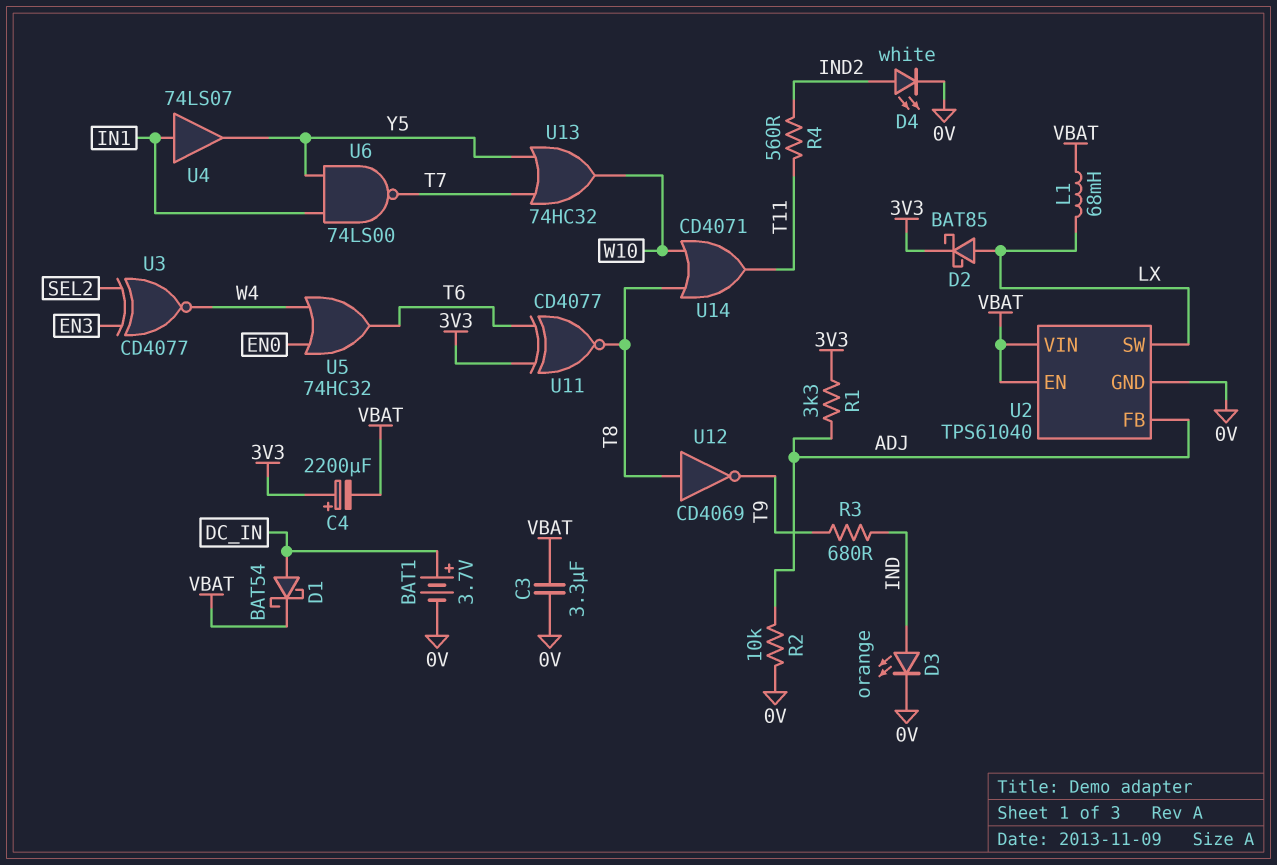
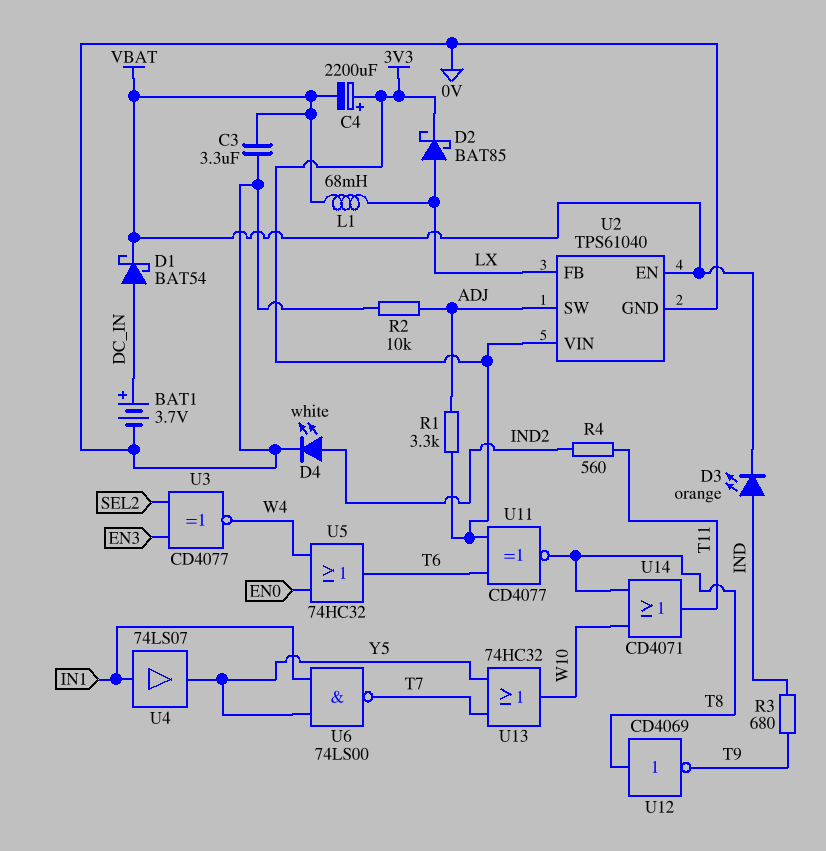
D3: LED orange (A IND, K 0V) -> LED orange (A IND, K VBAT)
U2 pin FB: ADJ -> LX
U2 pin SW: LX -> ADJ
U2 pin VIN: VBAT -> 3V3

